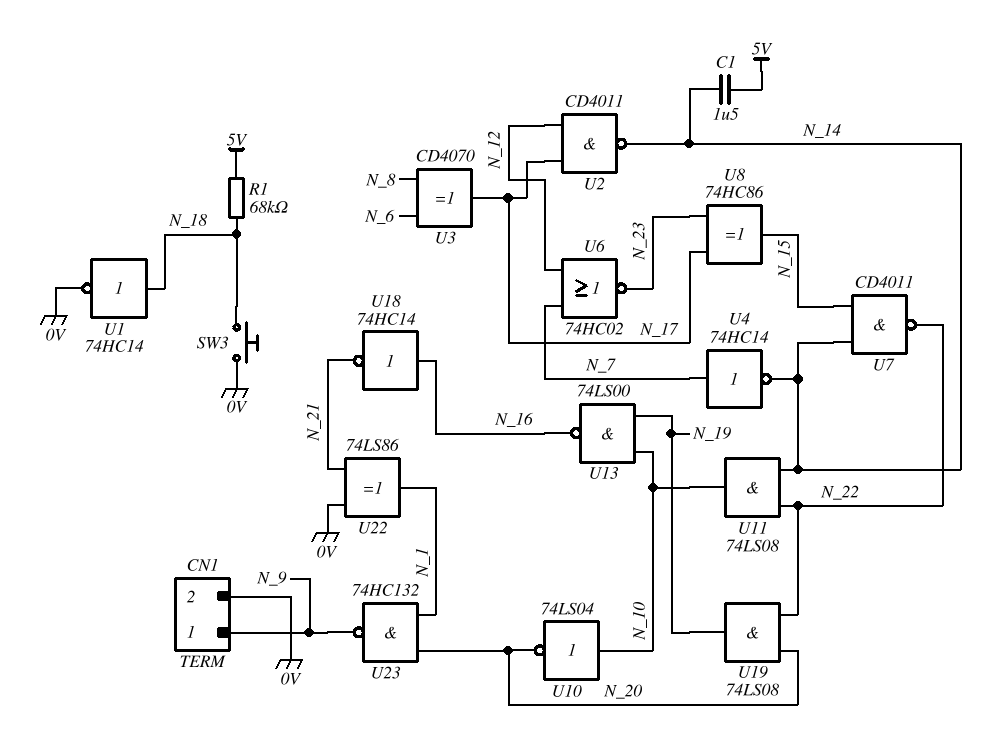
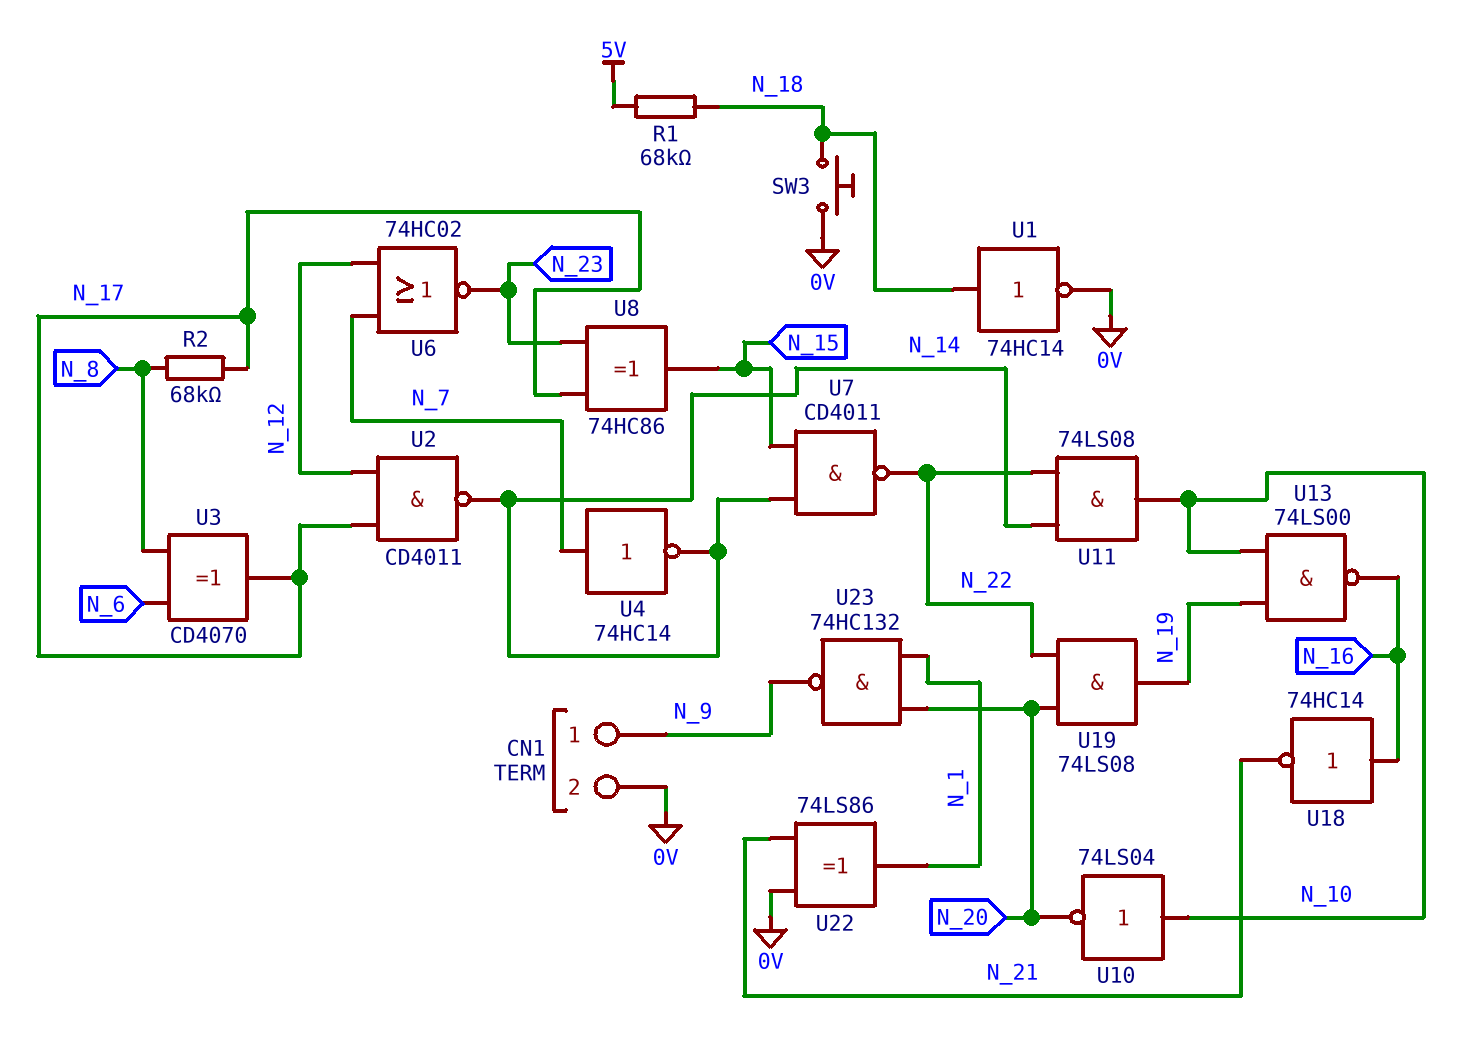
C1: 1.5uF (5V, N_14) -> none
R2: none -> 68k (N_8, N_17)

